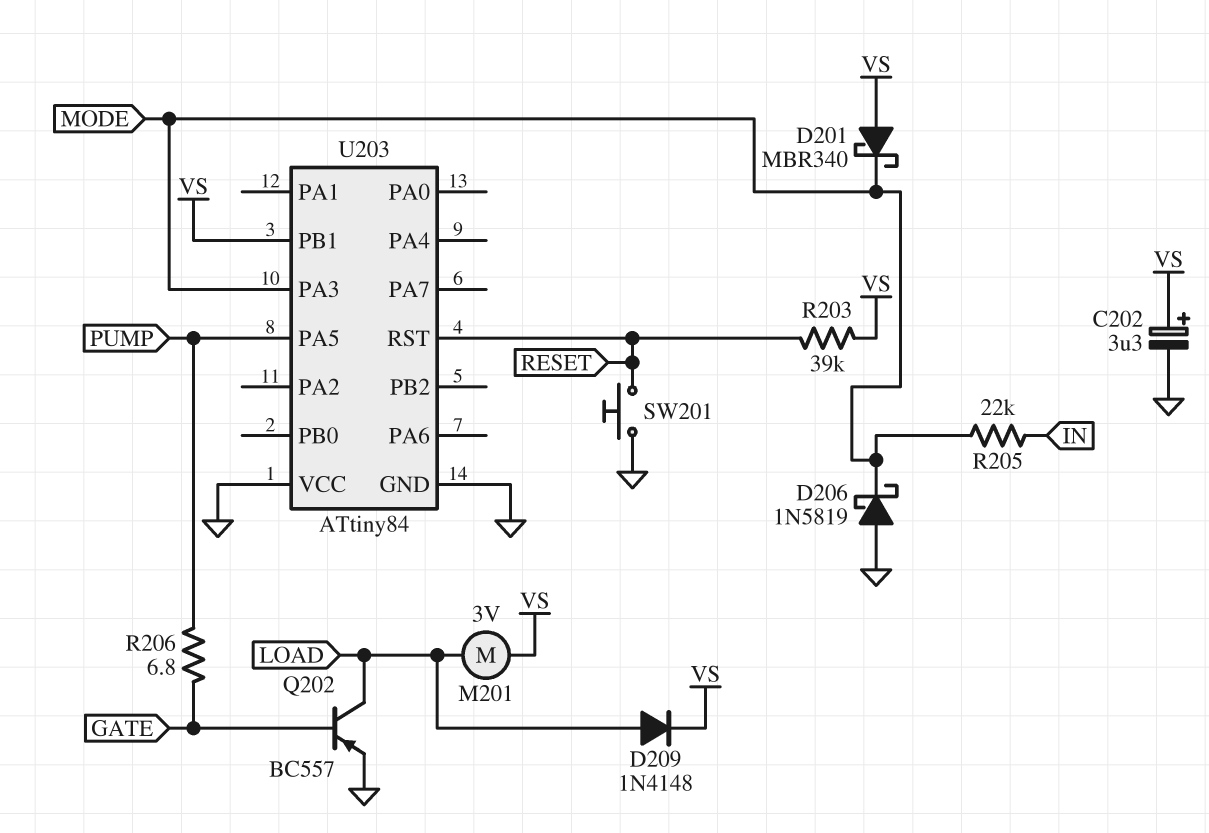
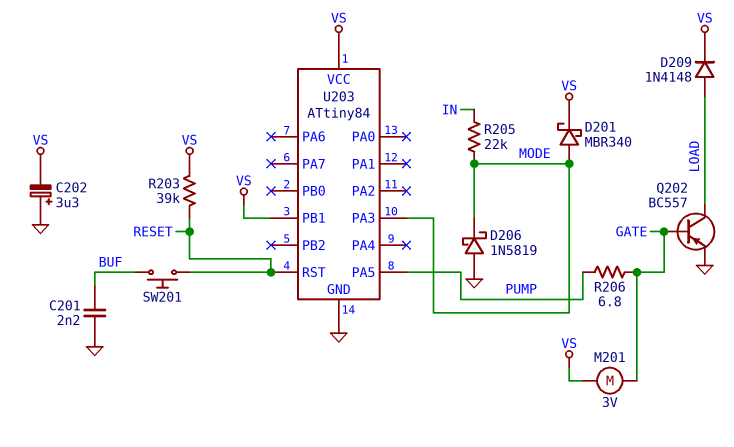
C201: none -> 2.2nF (BUF, GND)
C202: 3.3uF (plus VS, minus GND) -> 3.3uF (plus GND, minus VS)
D201: schottky MBR340 (A VS, K MODE) -> schottky MBR340 (A MODE, K VS)
M201: motor 3V (LOAD, VS) -> motor 3V (GATE, VS)
SW201: button (GND, RESET) -> button (BUF, RESET)
U203 pin VCC: GND -> VS

